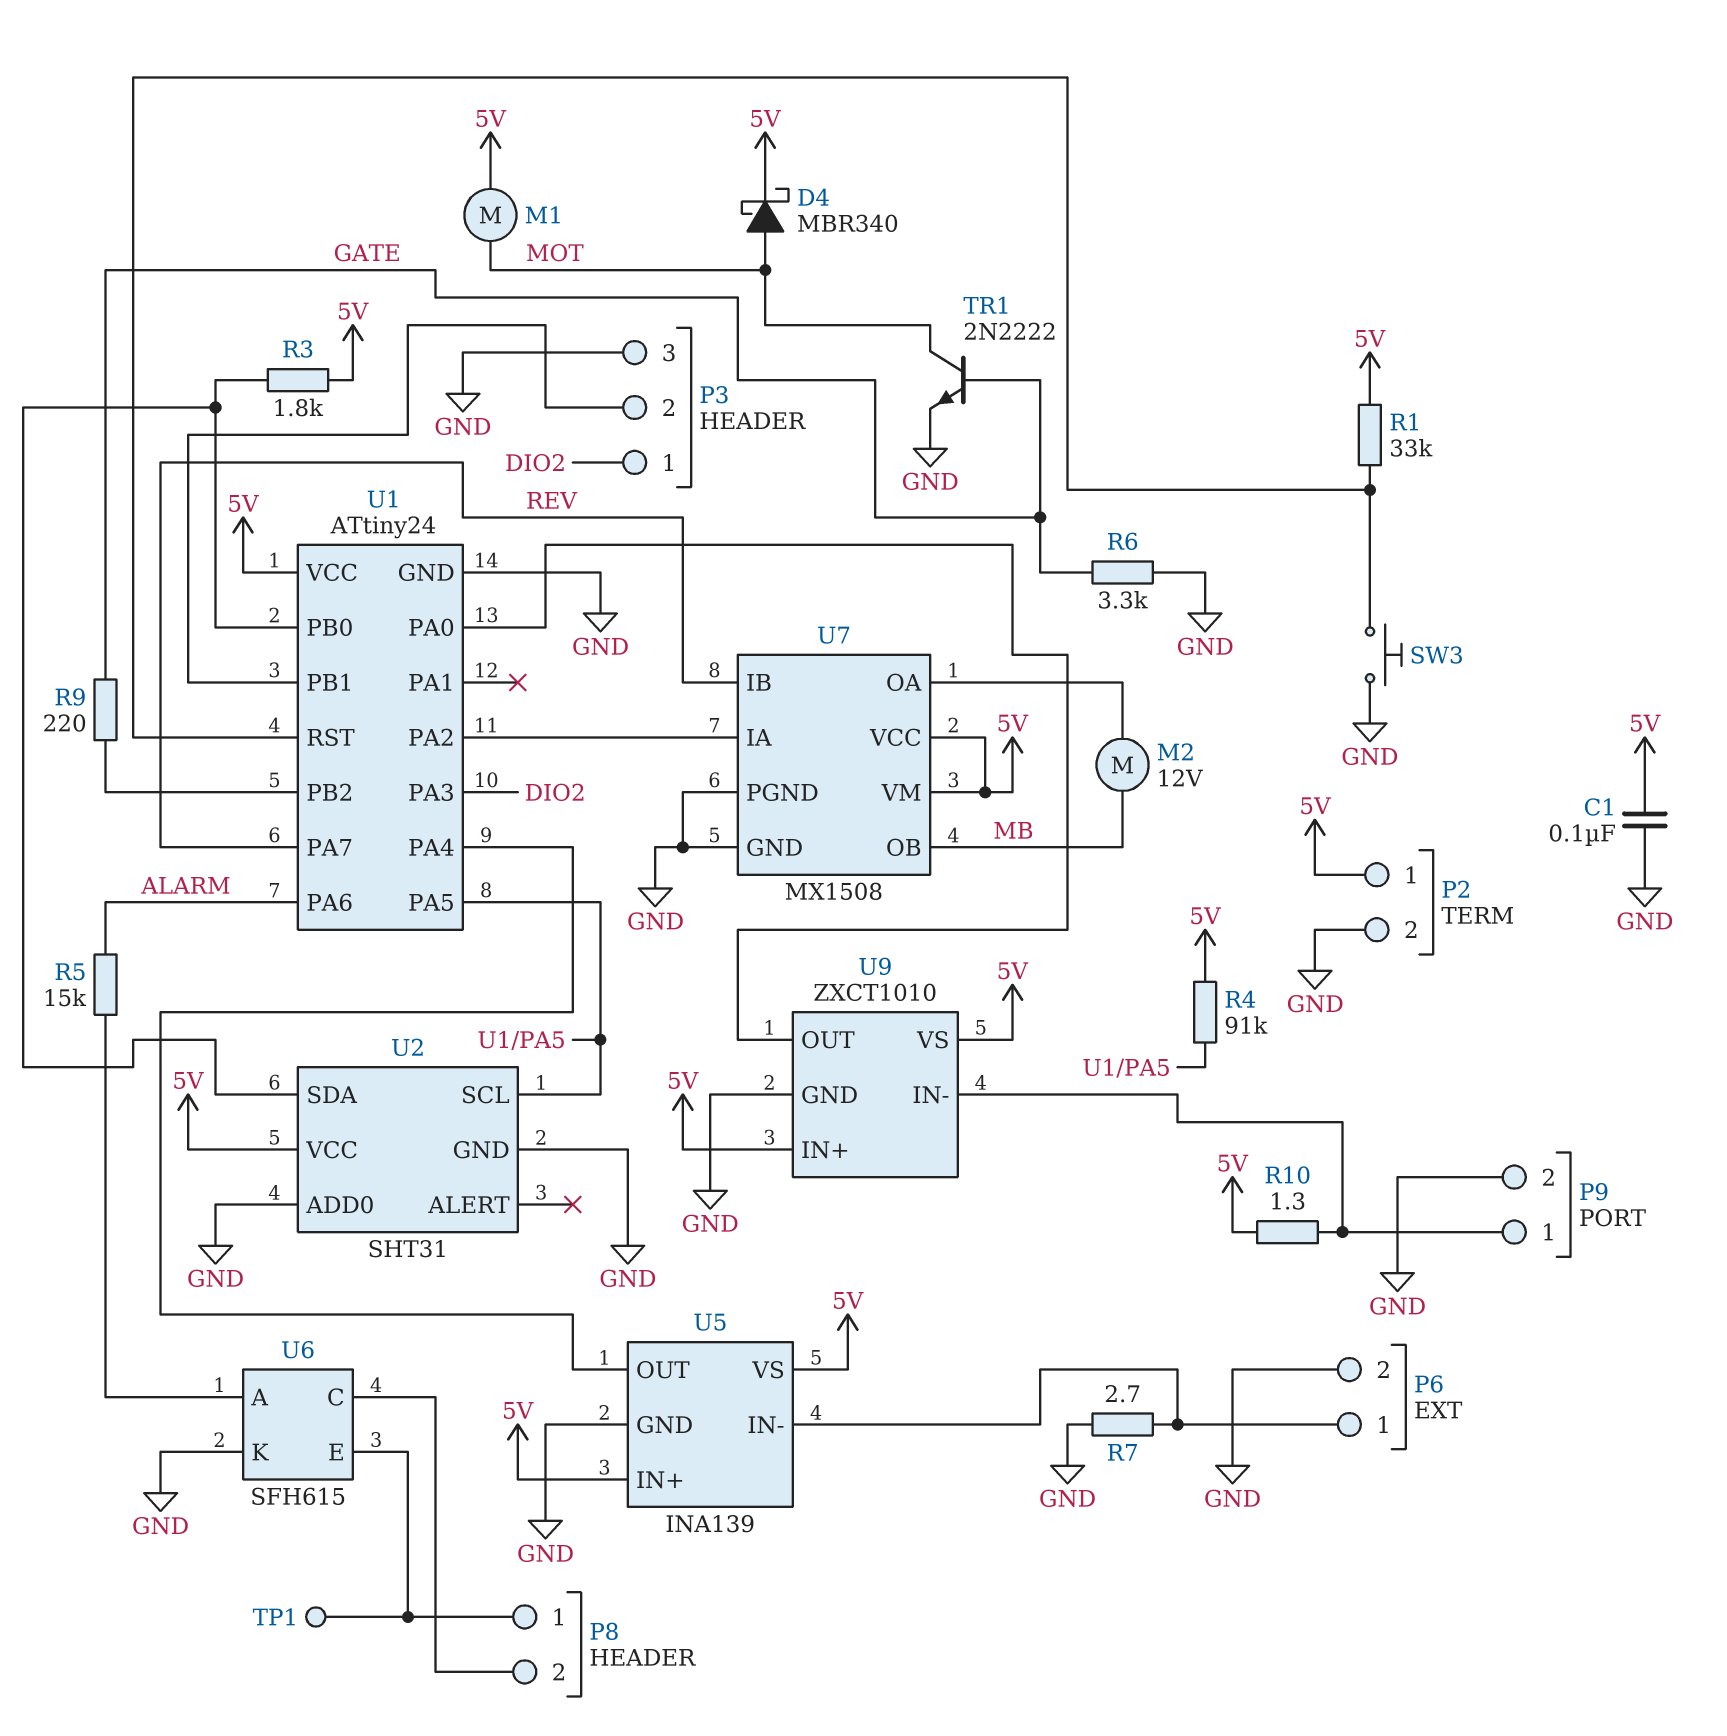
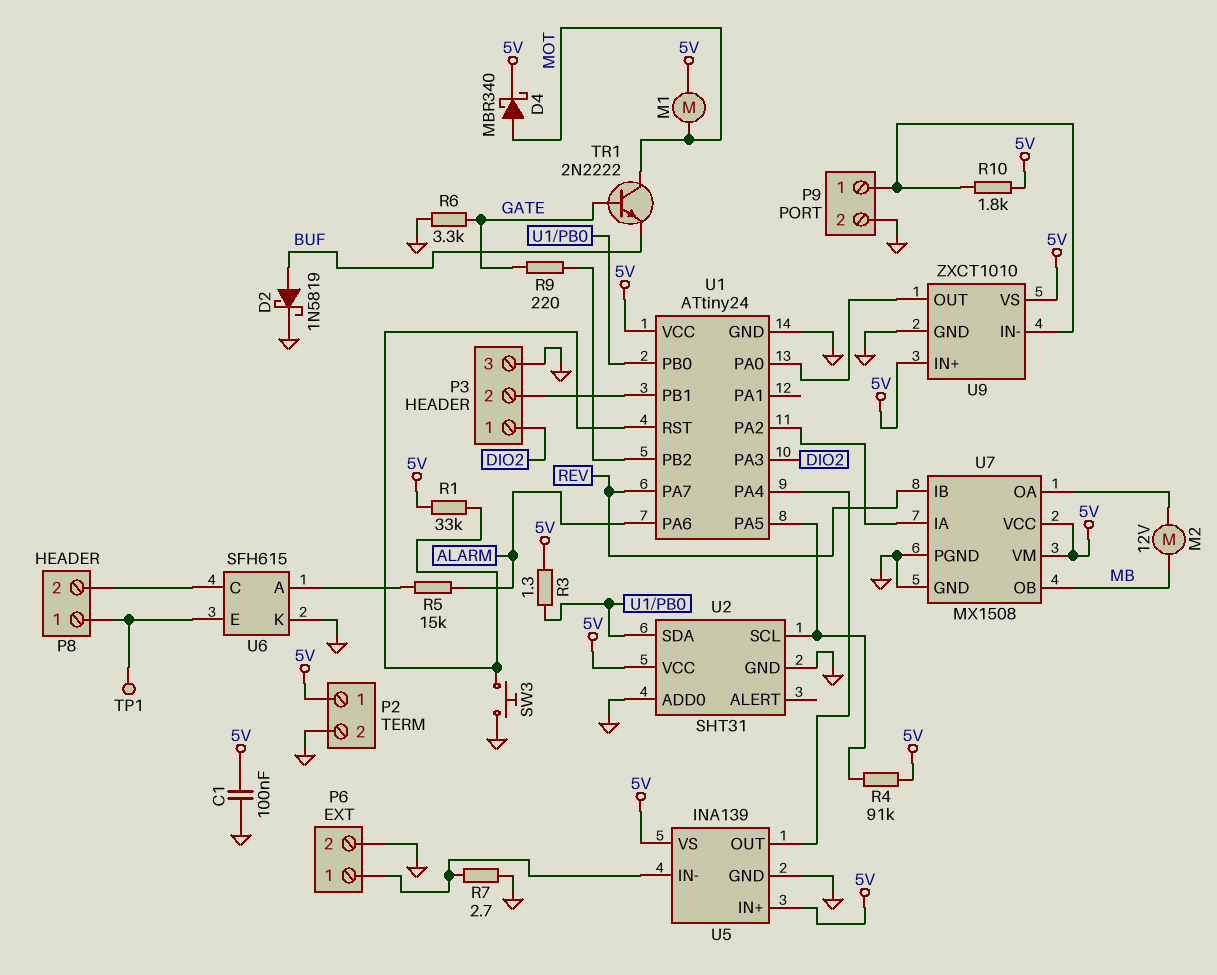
D2: none -> schottky 1N5819 (A BUF, K GND)
R3: 1.8k (5V, U1/PB0) -> 1.3 (5V, U1/PB0)
R10: 1.3 (5V, P9/1) -> 1.8k (5V, P9/1)
TR1: NPN 2N2222 (B GATE, C MOT, E GND) -> NPN 2N2222 (B GATE, C MOT, E BUF)

